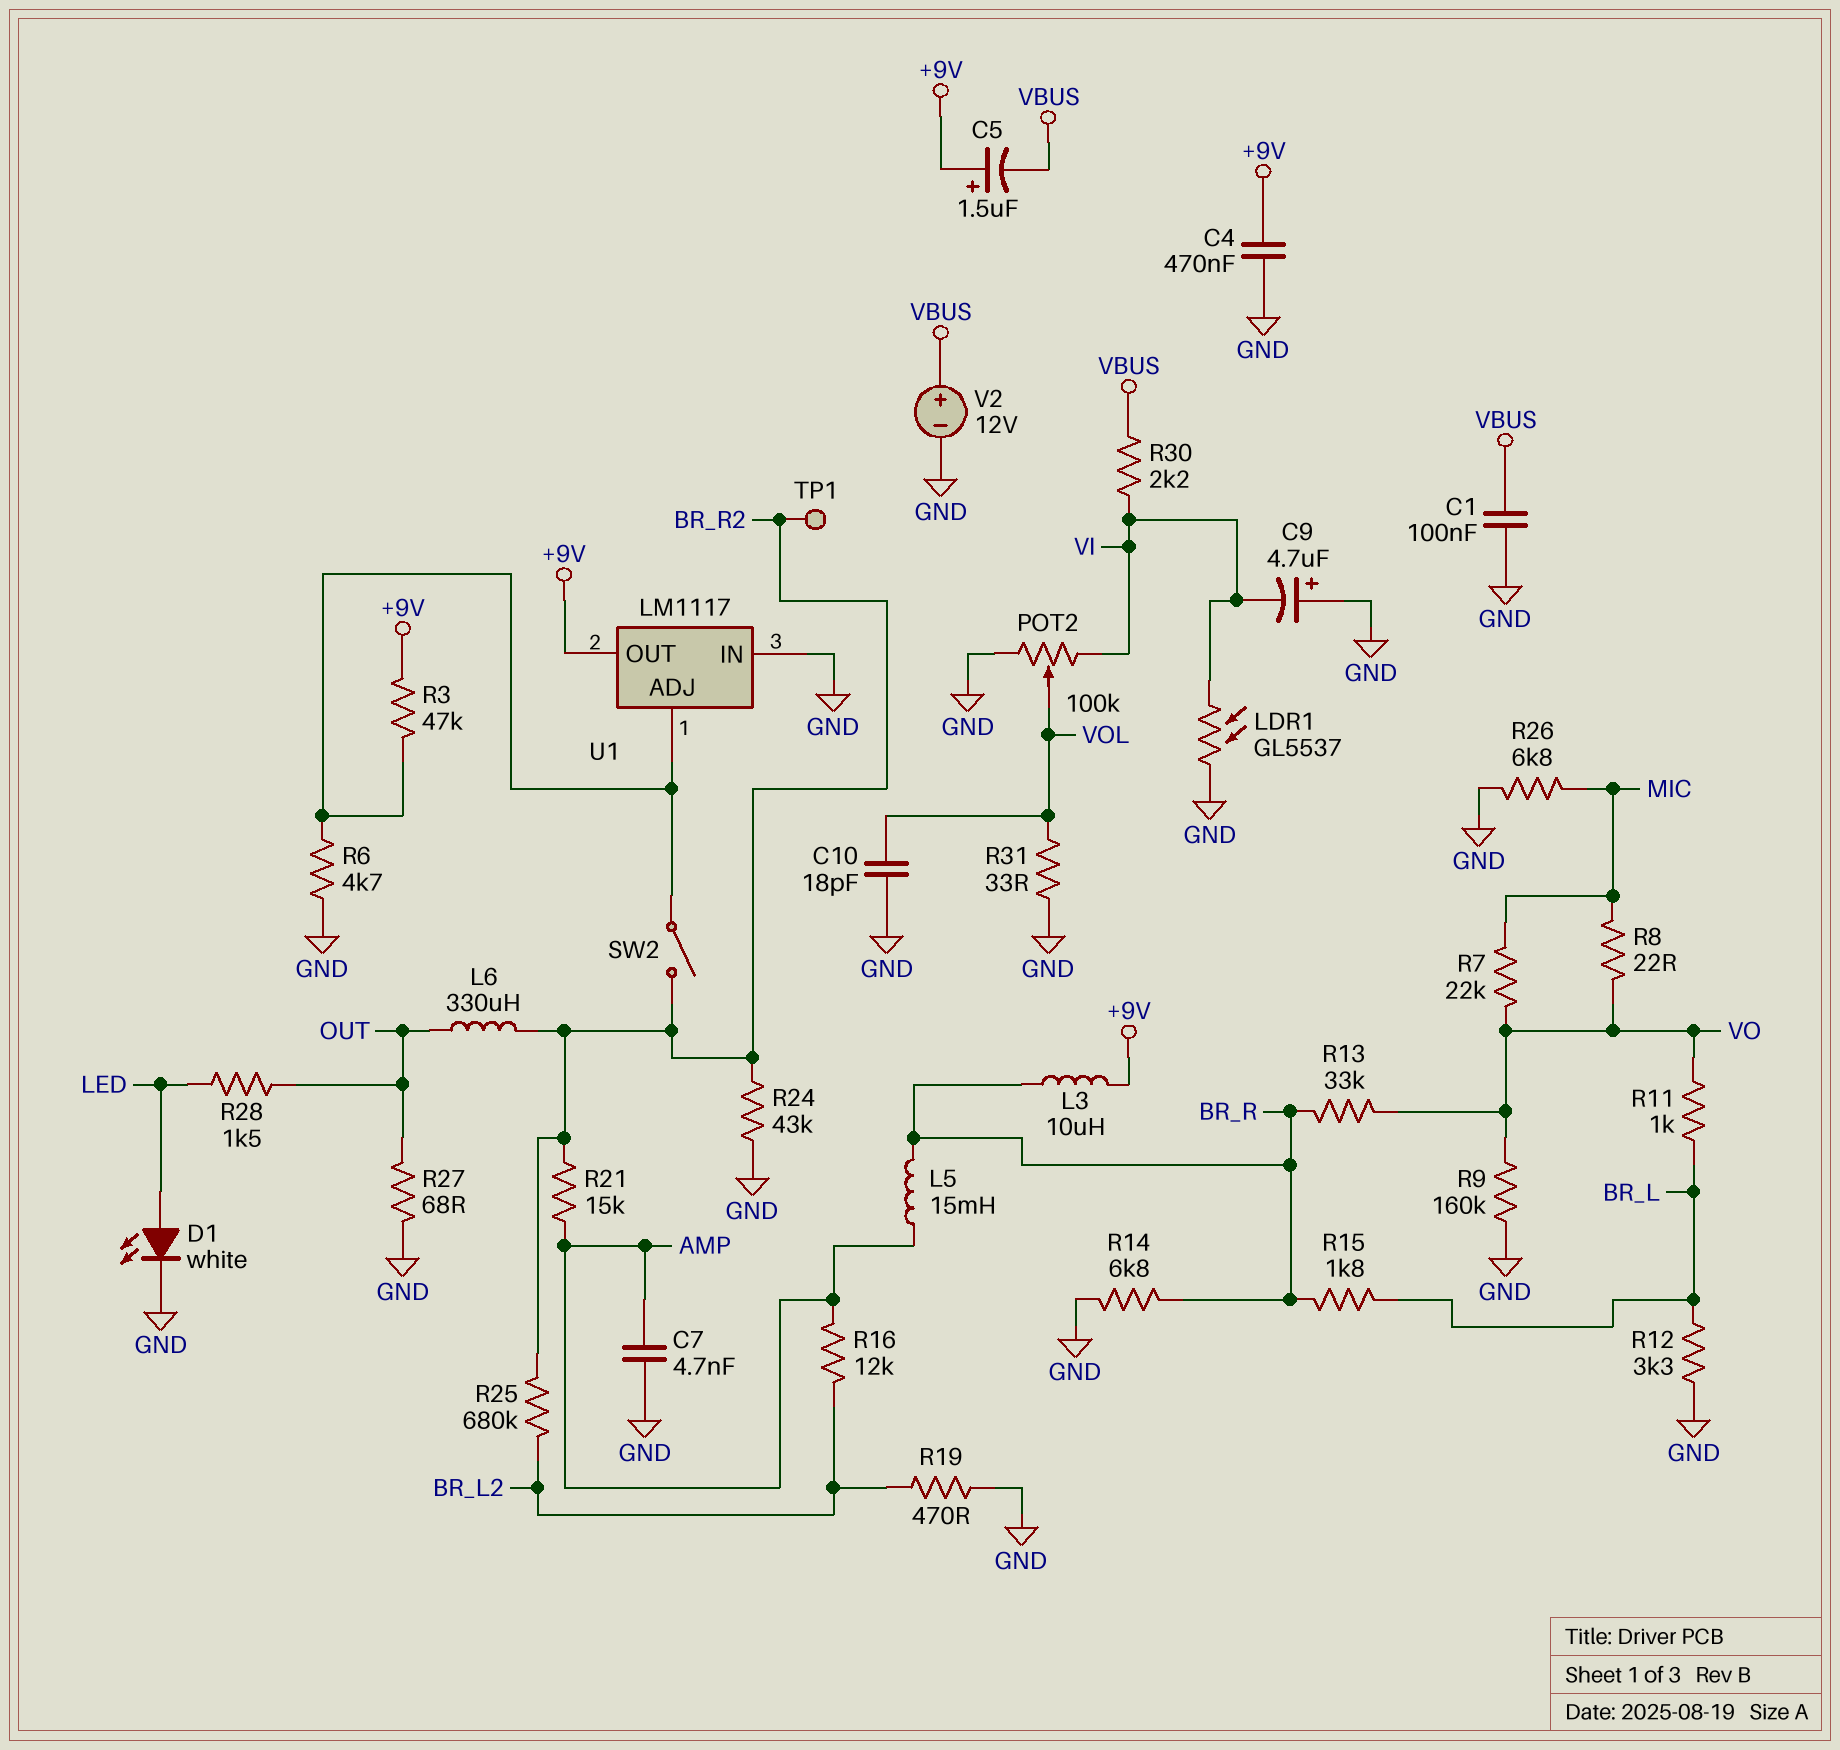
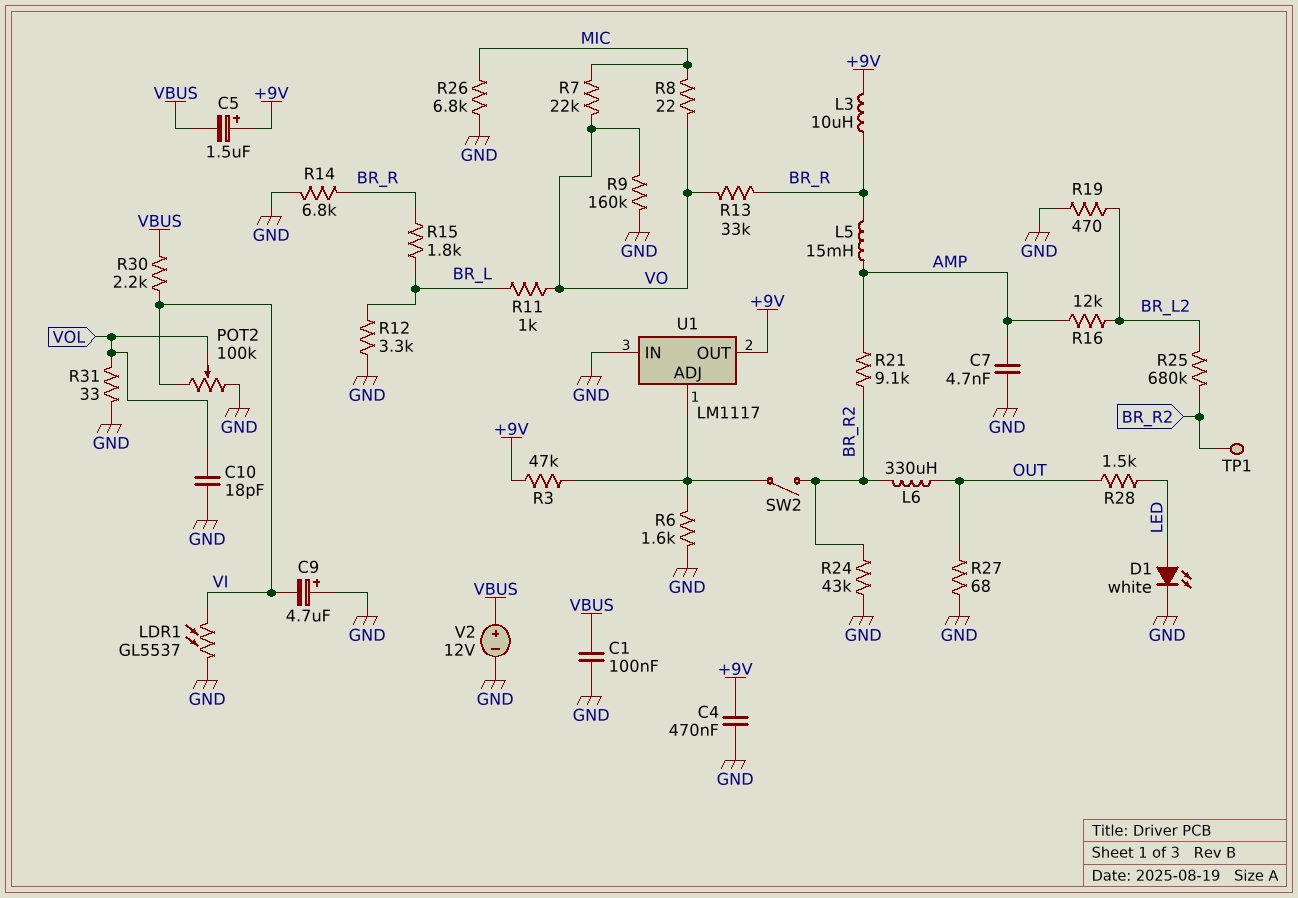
R6: 4.7k (GND, U1/ADJ) -> 1.6k (GND, U1/ADJ)
R21: 15k (AMP, BR_R2) -> 9.1k (AMP, BR_R2)

